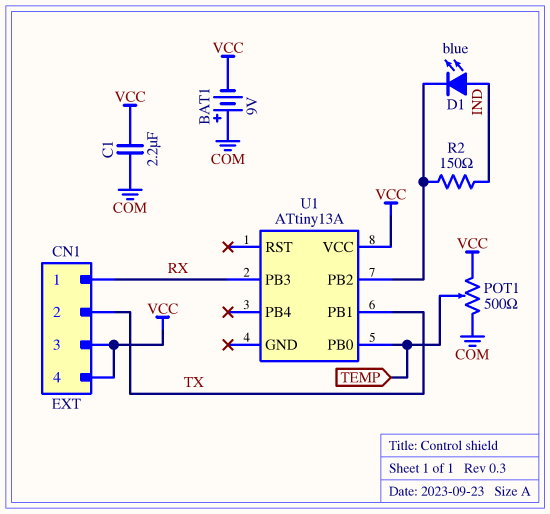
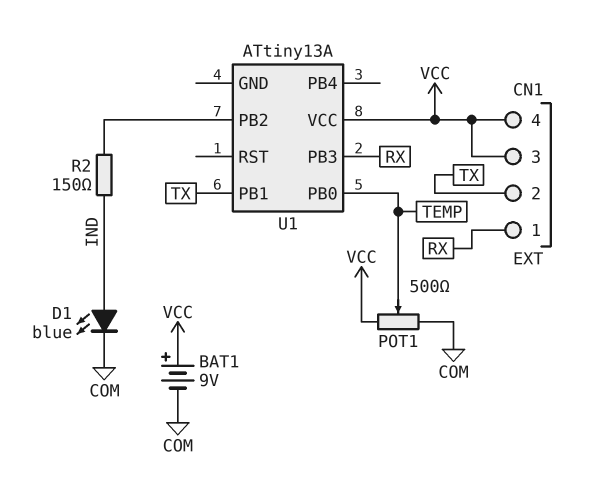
BAT1: 9V (plus COM, minus VCC) -> 9V (plus VCC, minus COM)
C1: 2.2uF (COM, VCC) -> none
D1: LED blue (A IND, K U1/PB2) -> LED blue (A IND, K COM)

